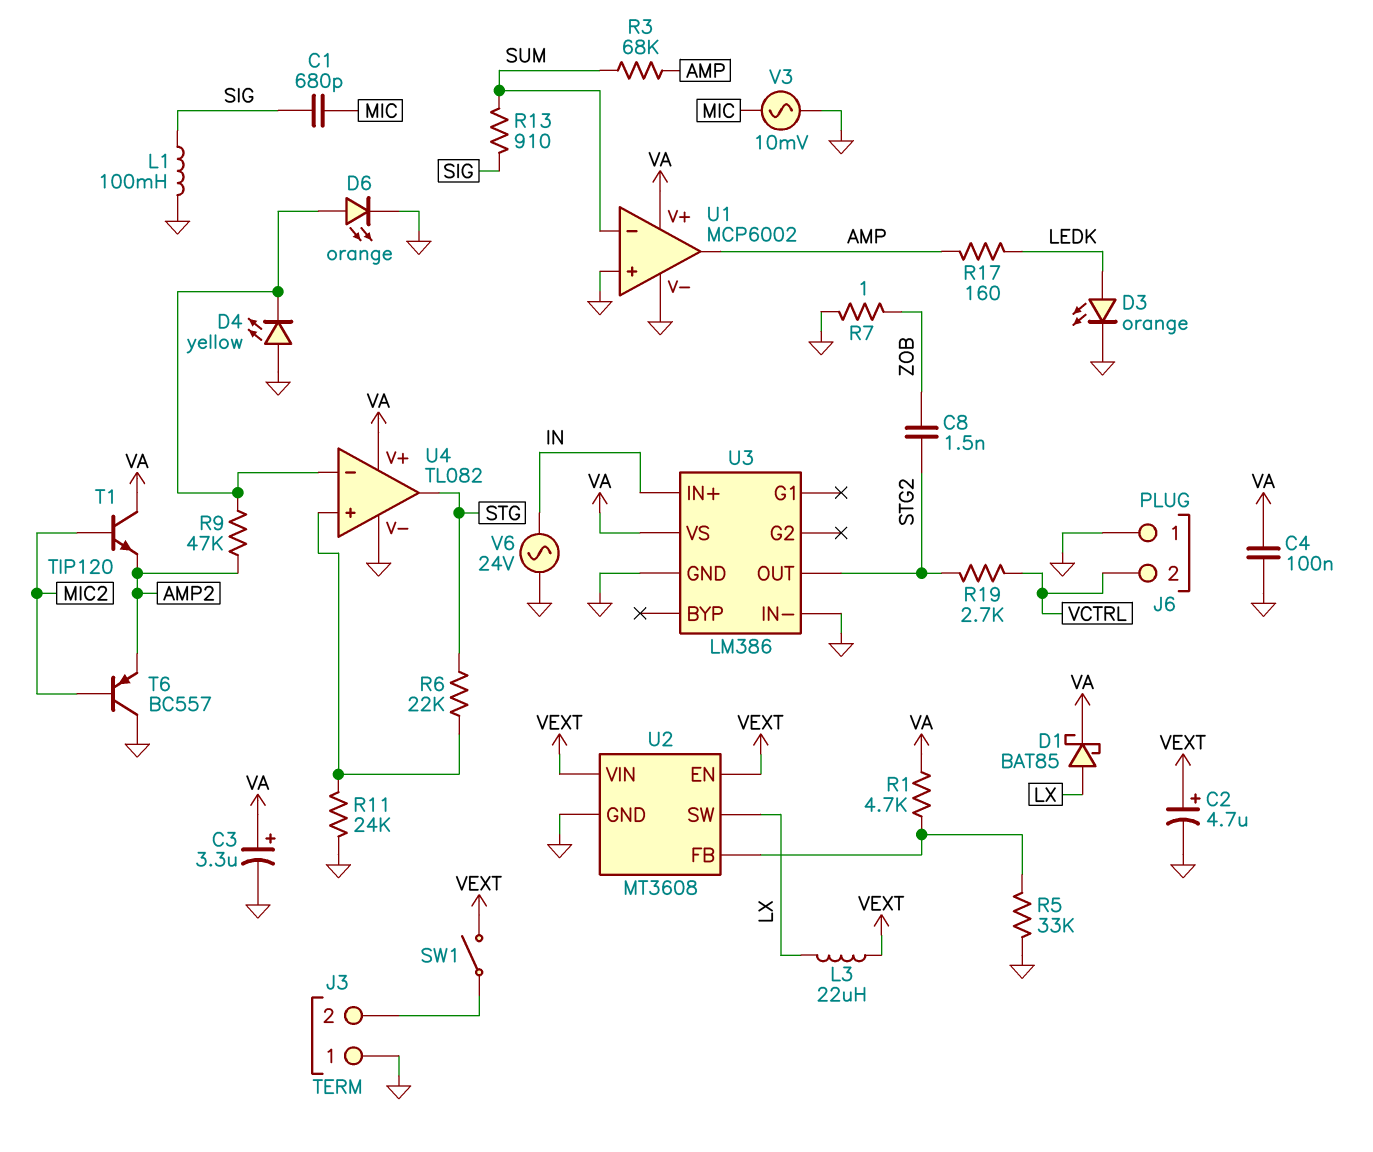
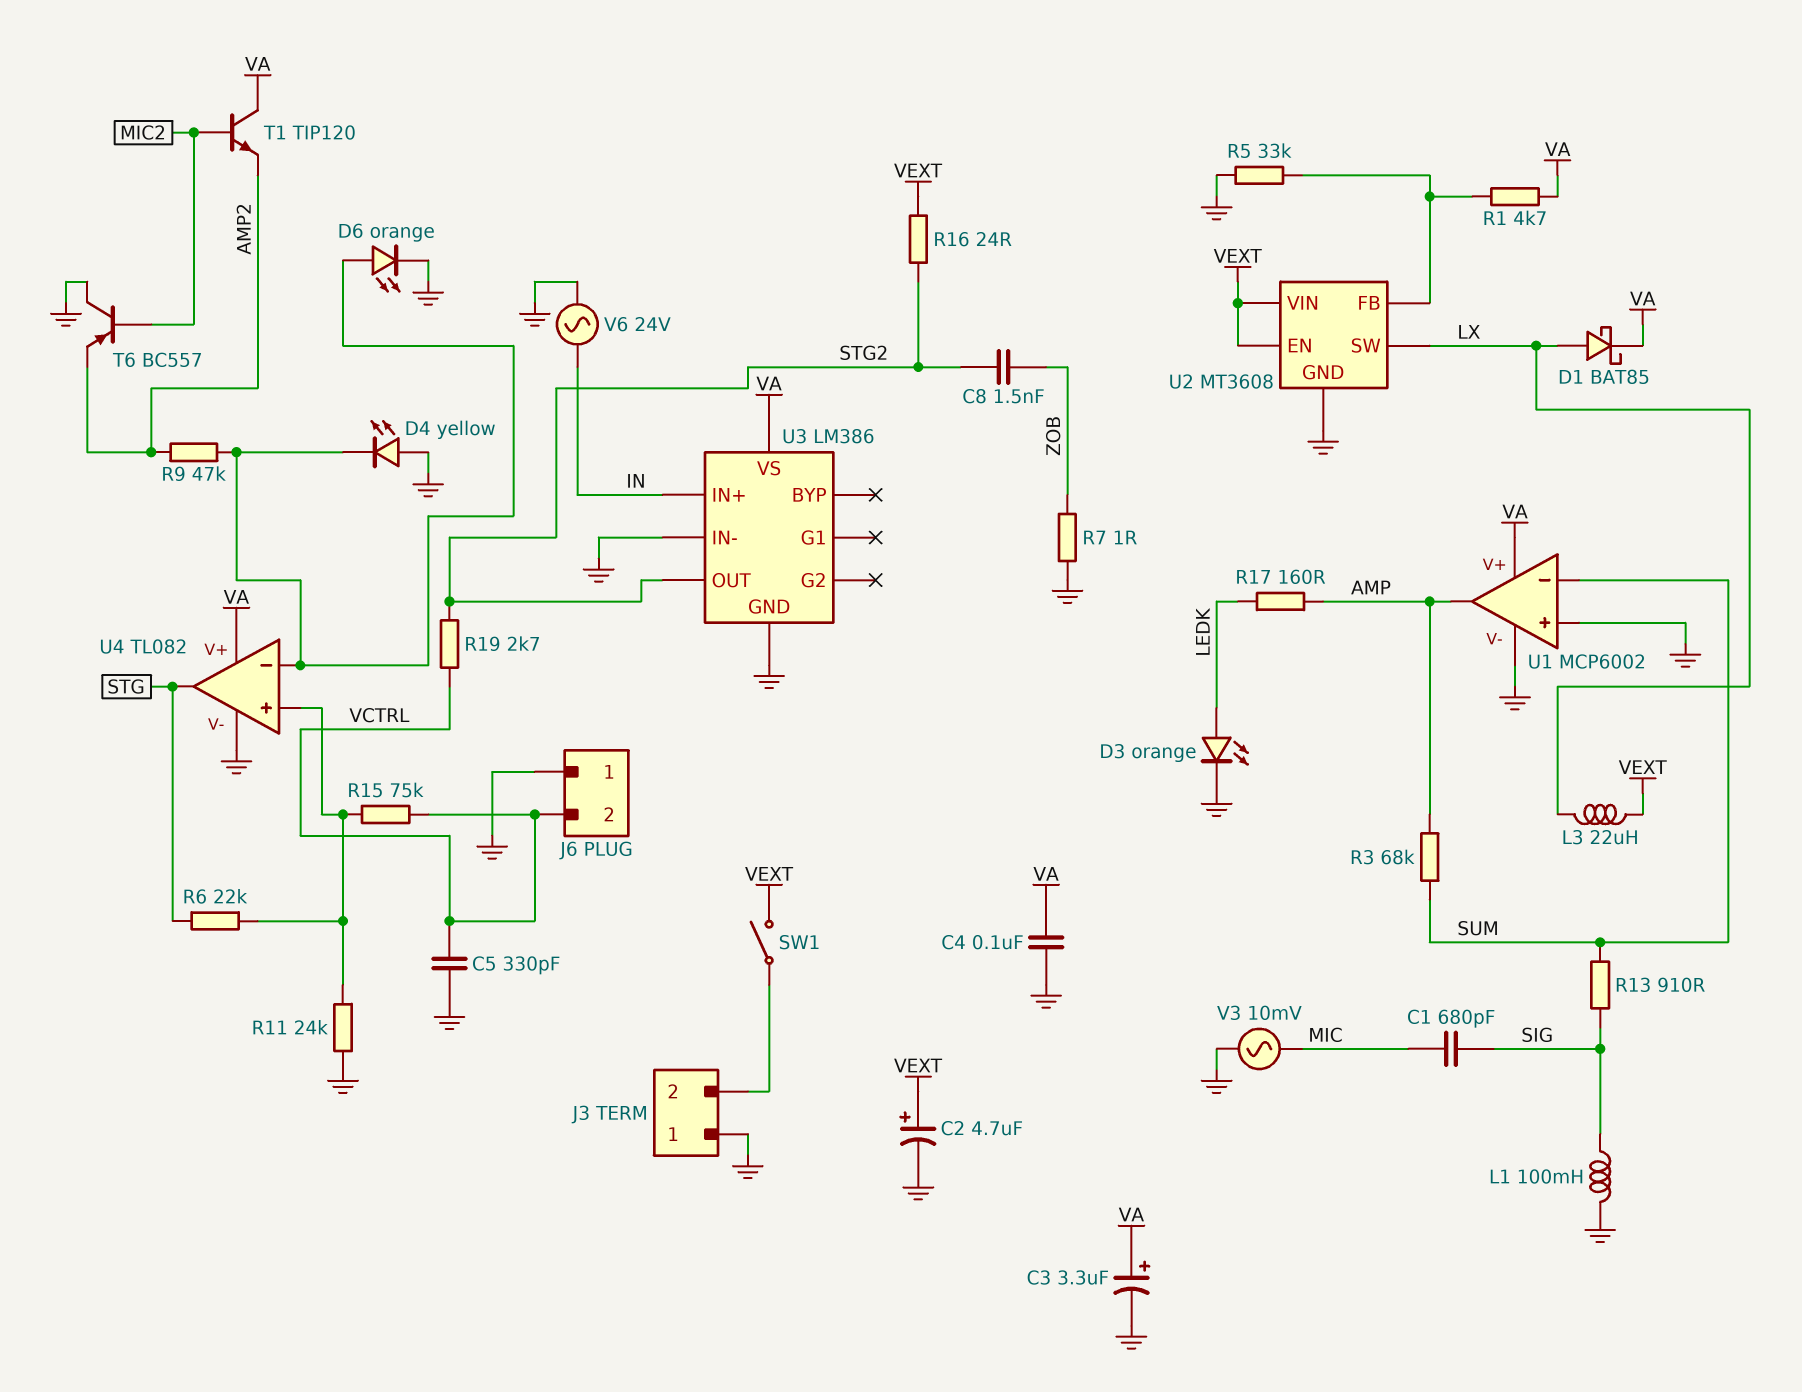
C5: none -> 330pF (GND, VCTRL)
R15: none -> 75k (U4/in+, VCTRL)
R16: none -> 24 (STG2, VEXT)

